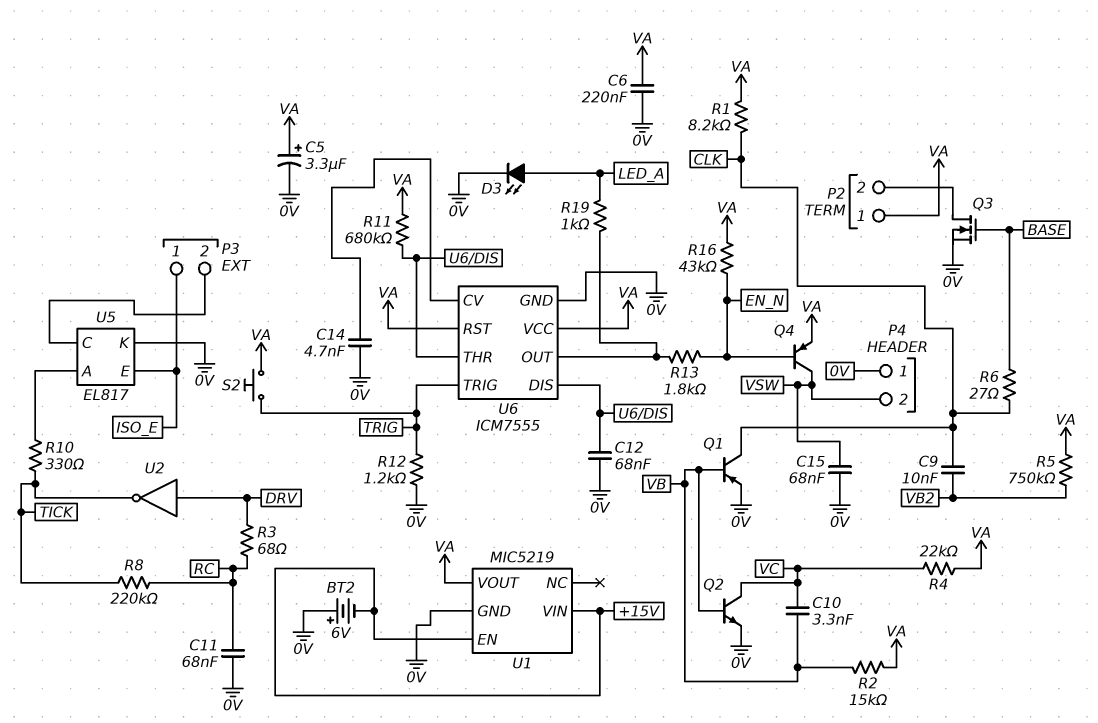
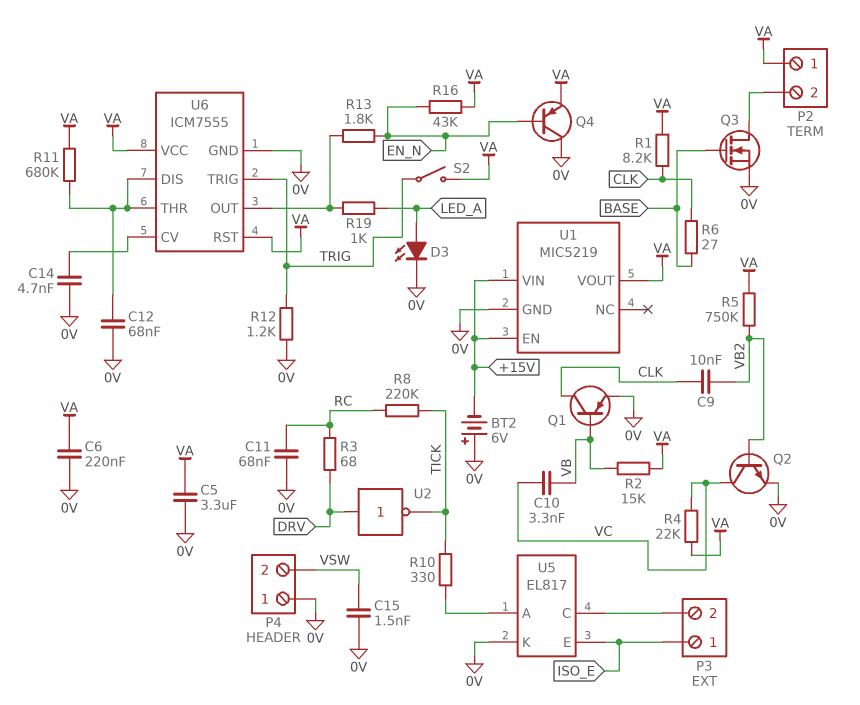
C5: 3.3uF (plus VA, minus 0V) -> 3.3uF (0V, VA)
C15: 68nF (0V, VSW) -> 1.5nF (0V, VSW)
Q2: NPN (B VB, C VC, E 0V) -> NPN (B VB2, C VC, E 0V)
Q4: PNP (B EN_N, C VSW, E VA) -> PNP (B EN_N, C 0V, E VA)
S2: button (TRIG, VA) -> switch (TRIG, VA)

